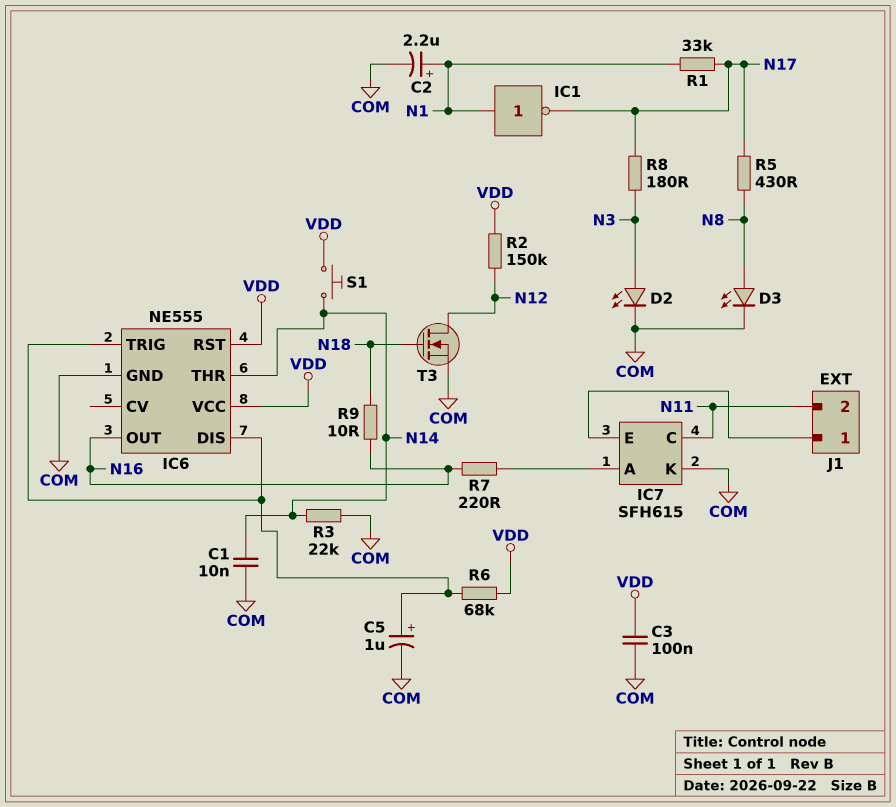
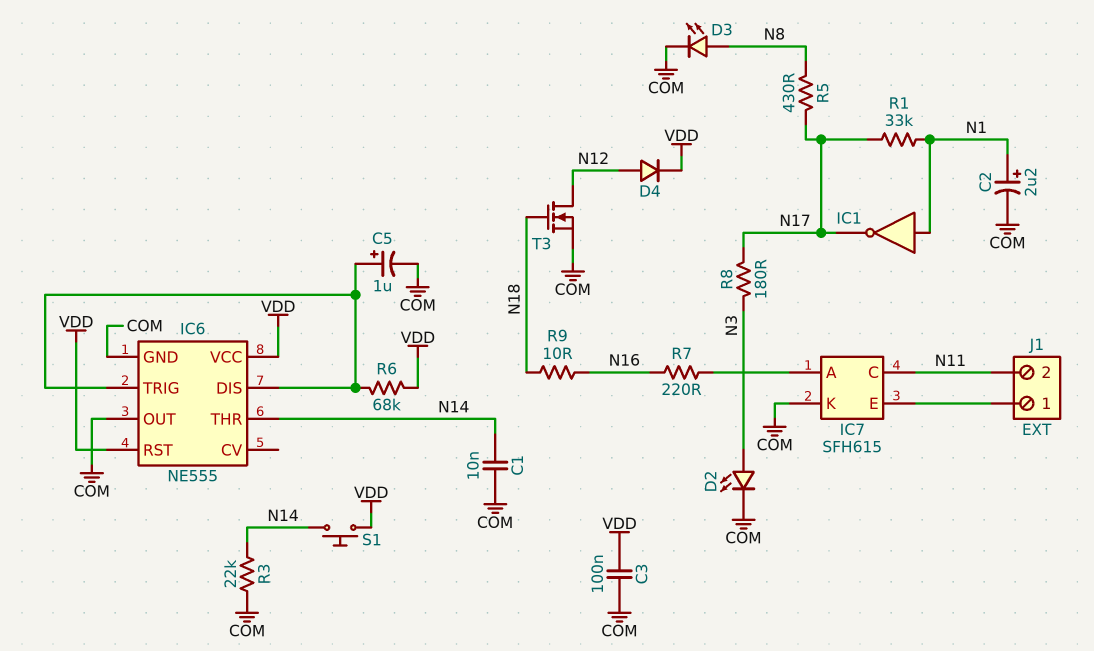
D4: none -> diode (A N12, K VDD)
IC6 pin OUT: N16 -> COM
R2: 150k (N12, VDD) -> none

